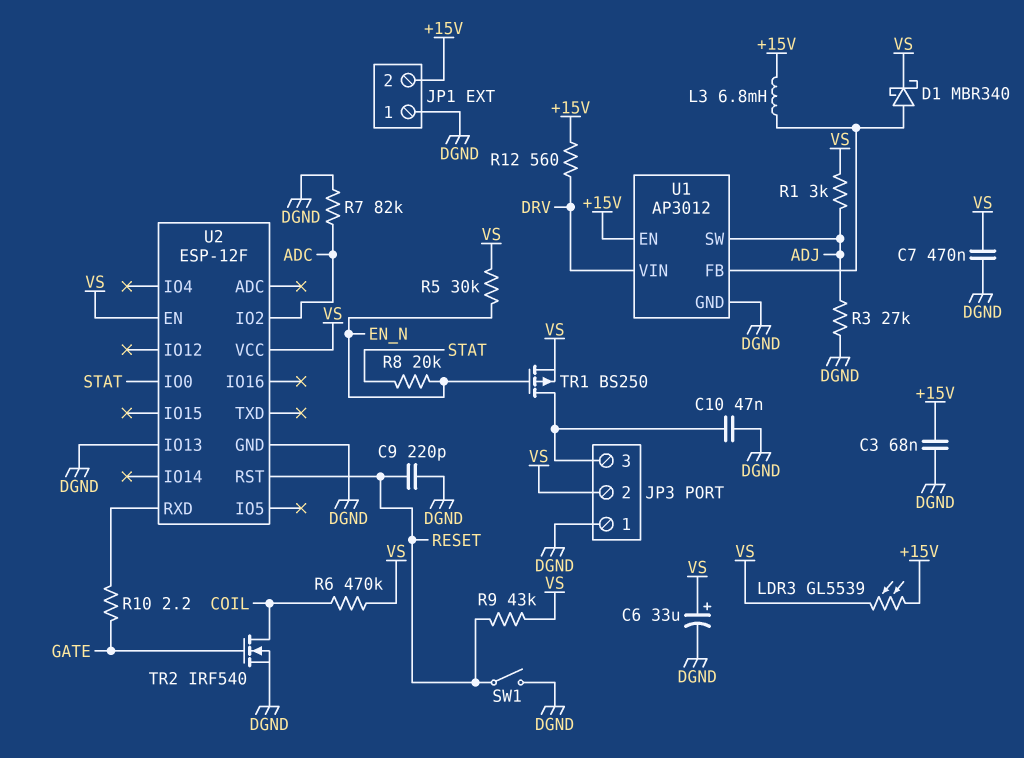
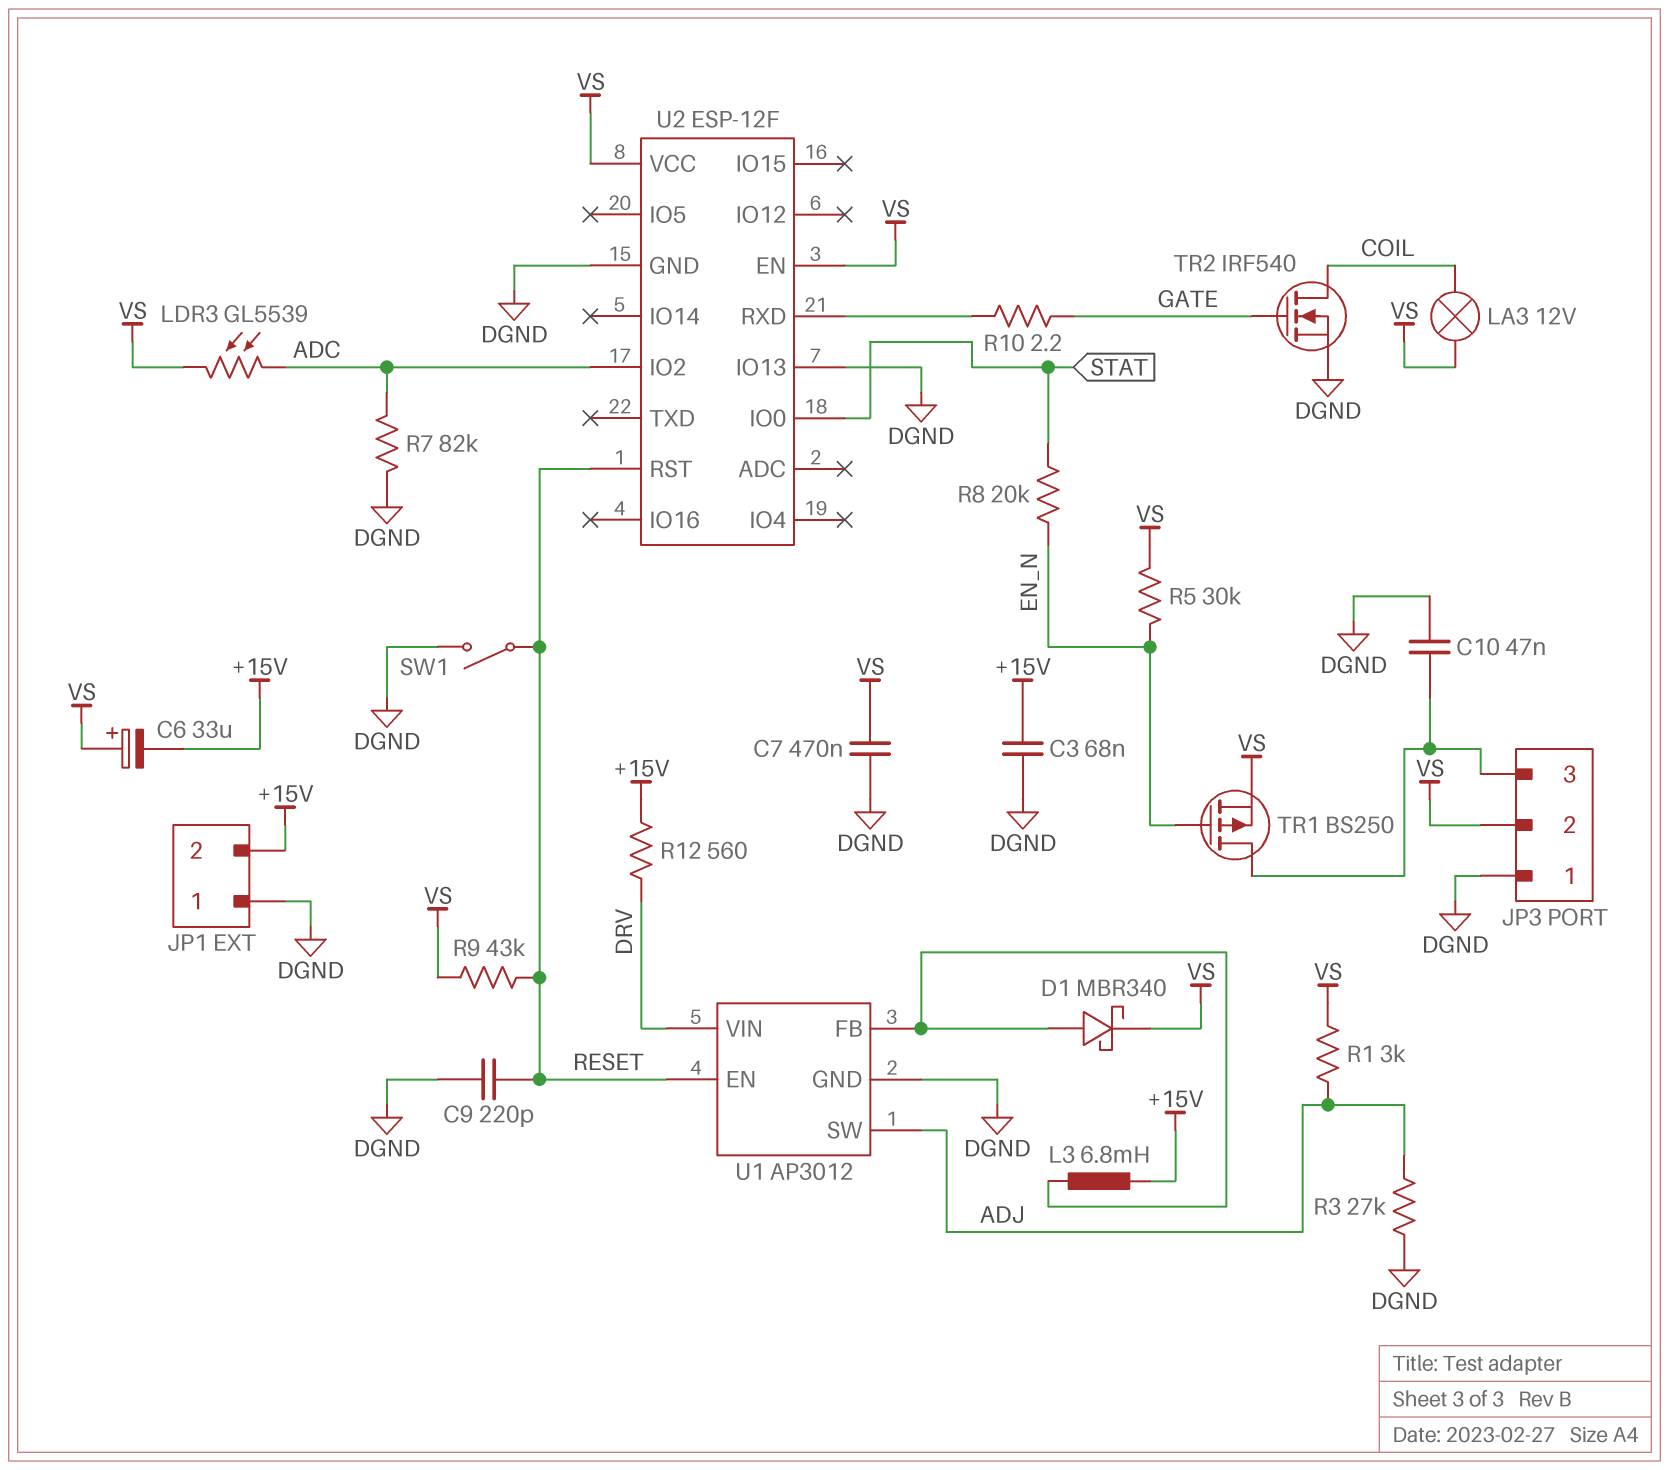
C6: 33uF (plus VS, minus DGND) -> 33uF (plus VS, minus +15V)
LA3: none -> lamp 12V (COIL, VS)
LDR3: GL5539 (+15V, VS) -> GL5539 (ADC, VS)
R6: 470k (COIL, VS) -> none
U1 pin EN: +15V -> RESET

